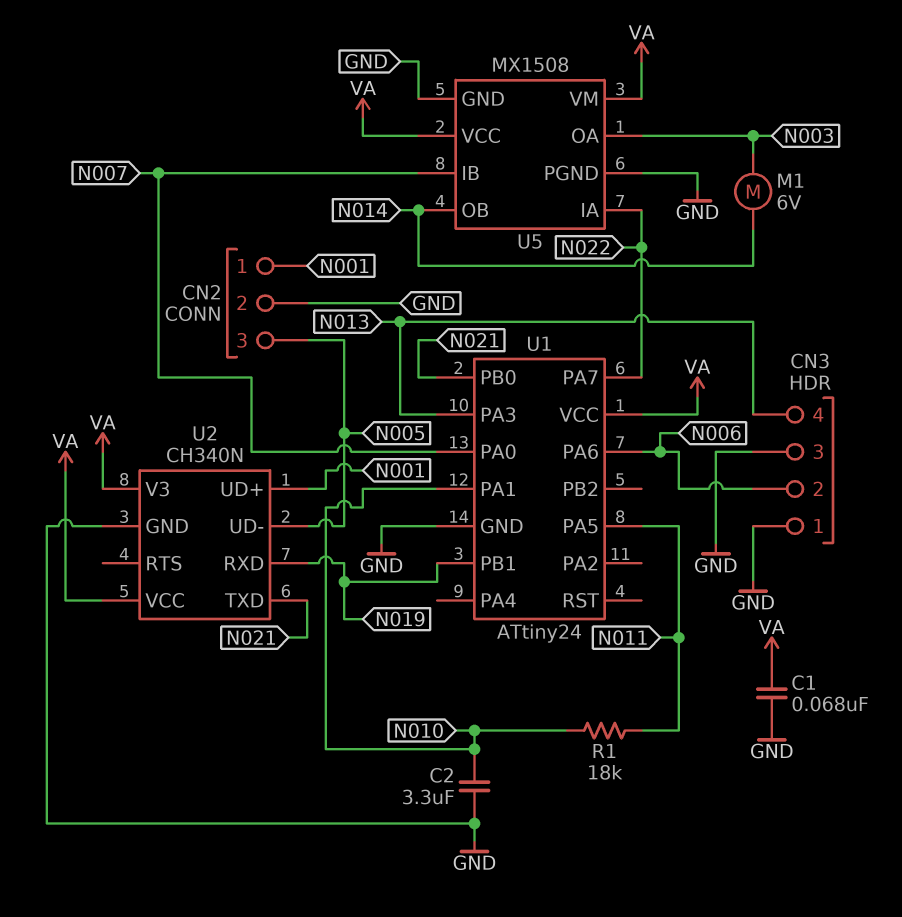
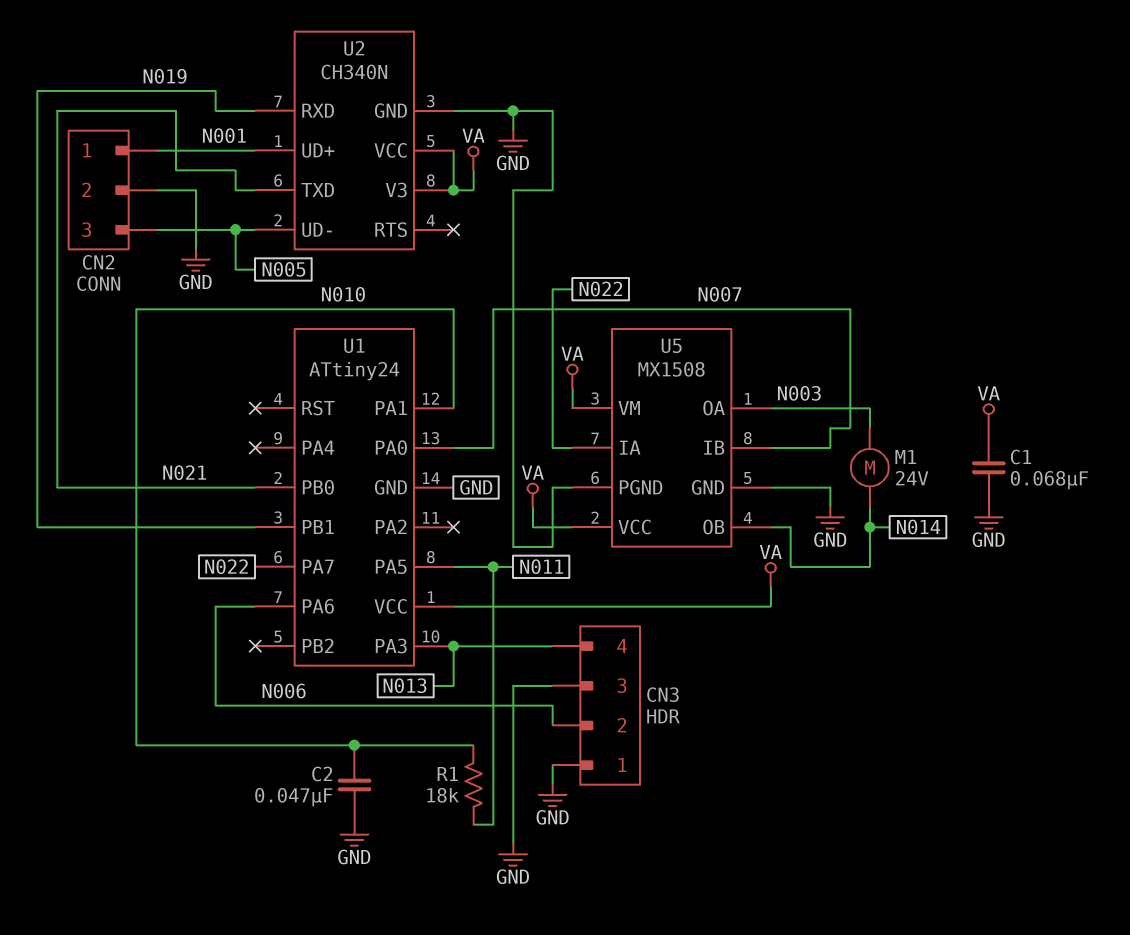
C2: 3.3uF (GND, N010) -> 47nF (GND, N010)
M1: motor 6V (N003, N014) -> motor 24V (N003, N014)

